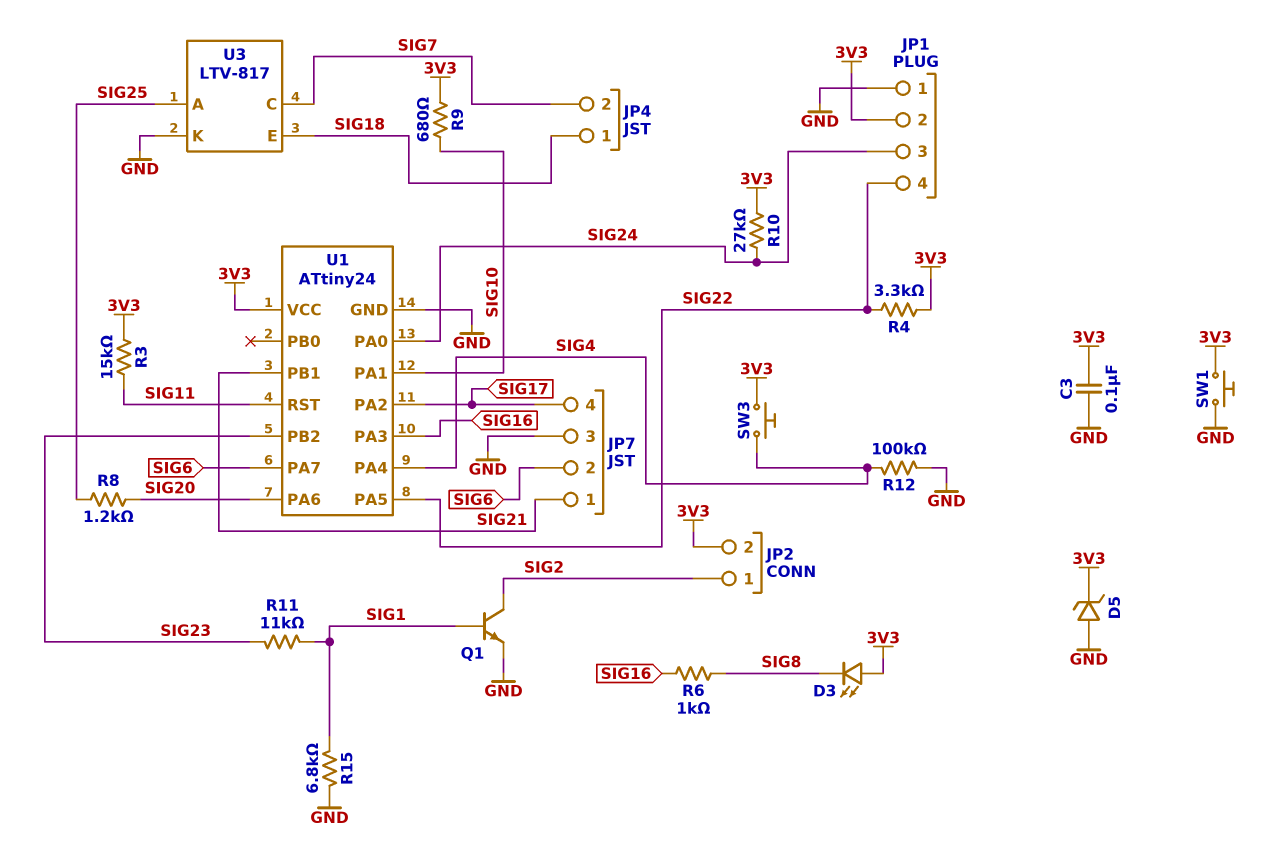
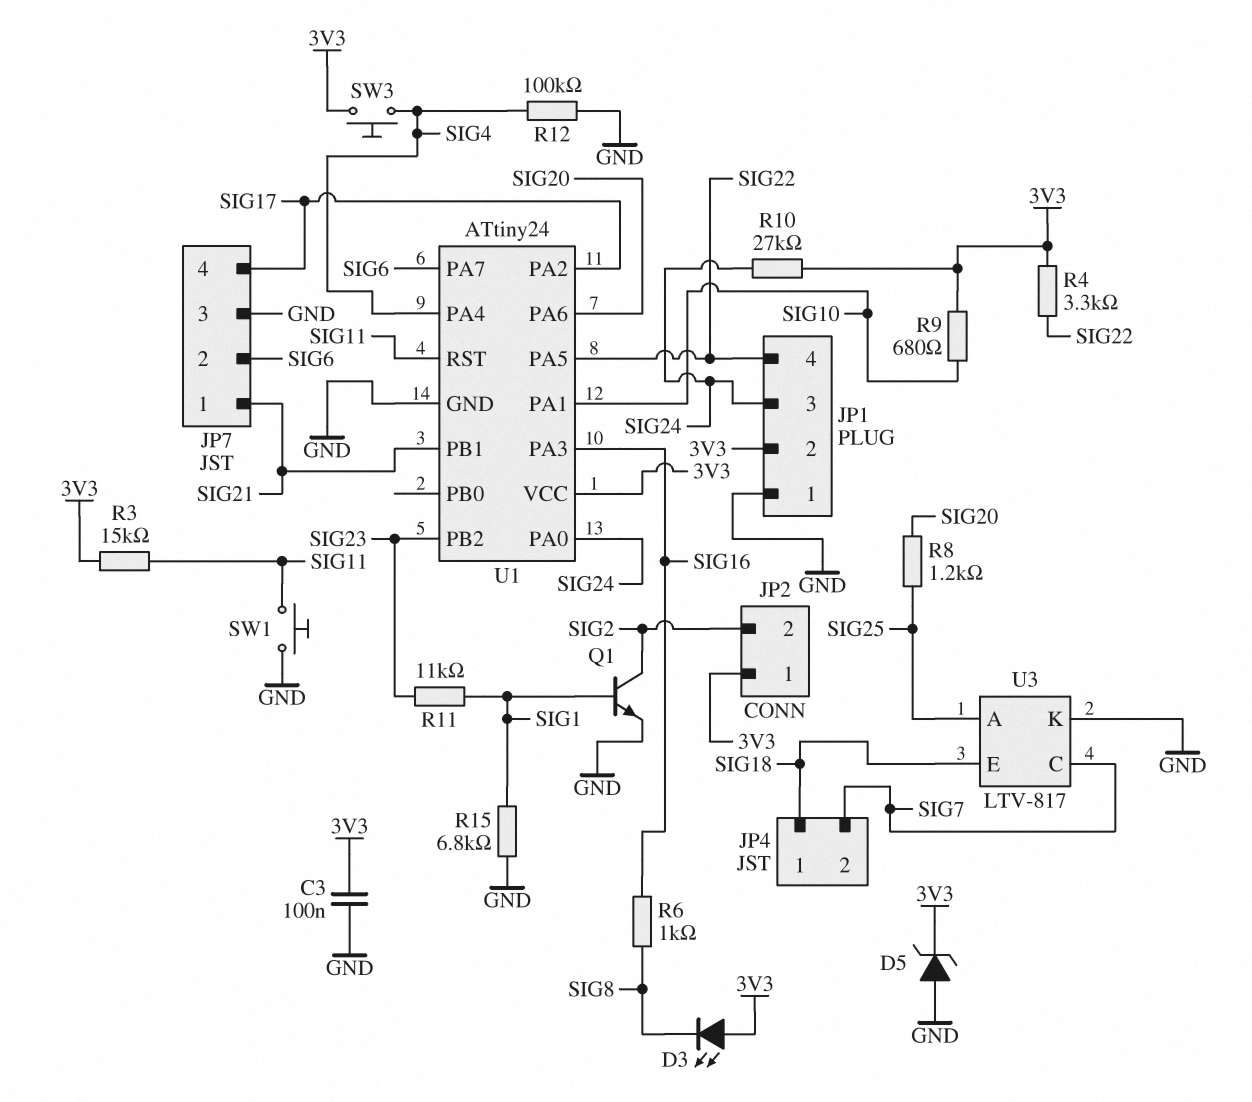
JP2 pin 1: SIG2 -> 3V3
JP2 pin 2: 3V3 -> SIG2
SW1: button (3V3, GND) -> button (GND, SIG11)

